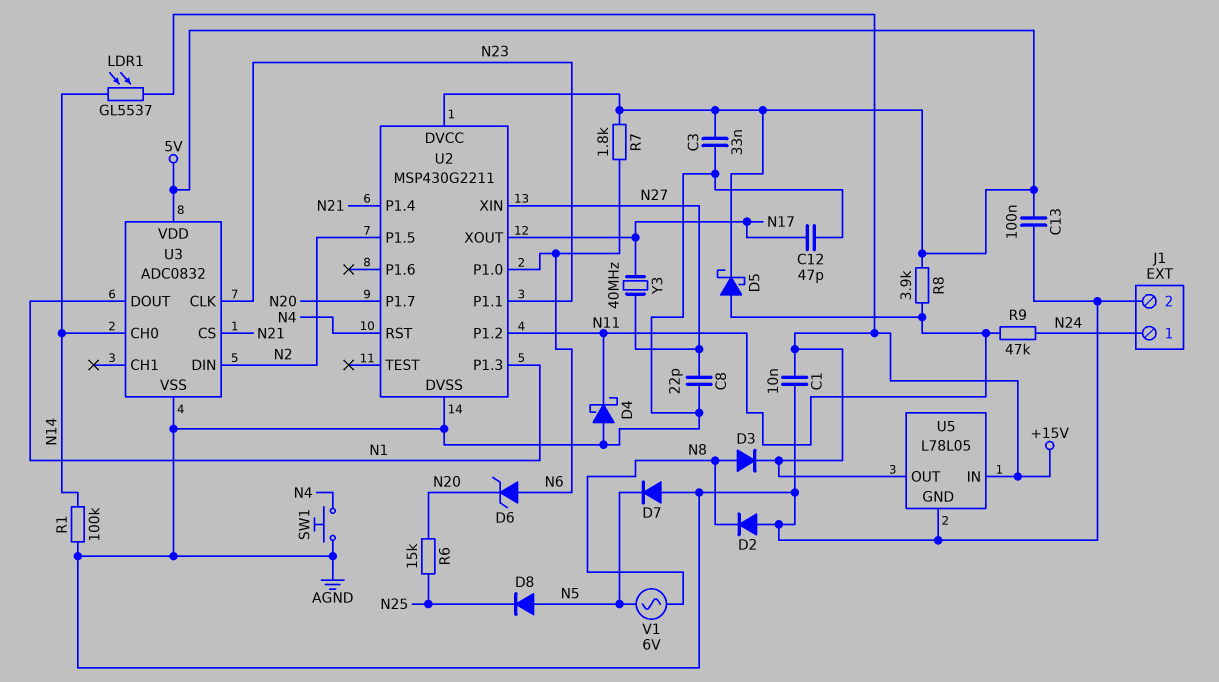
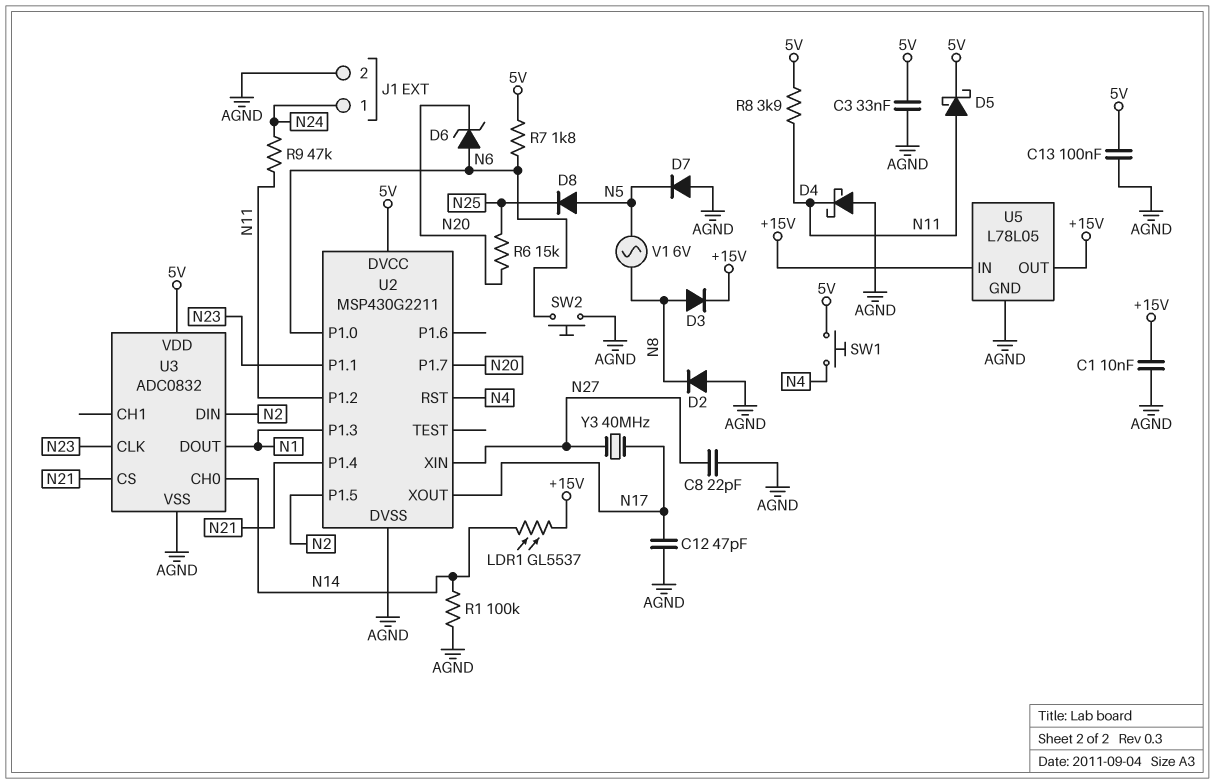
SW1: button (AGND, N4) -> button (5V, N4)
SW2: none -> button (AGND, N6)

